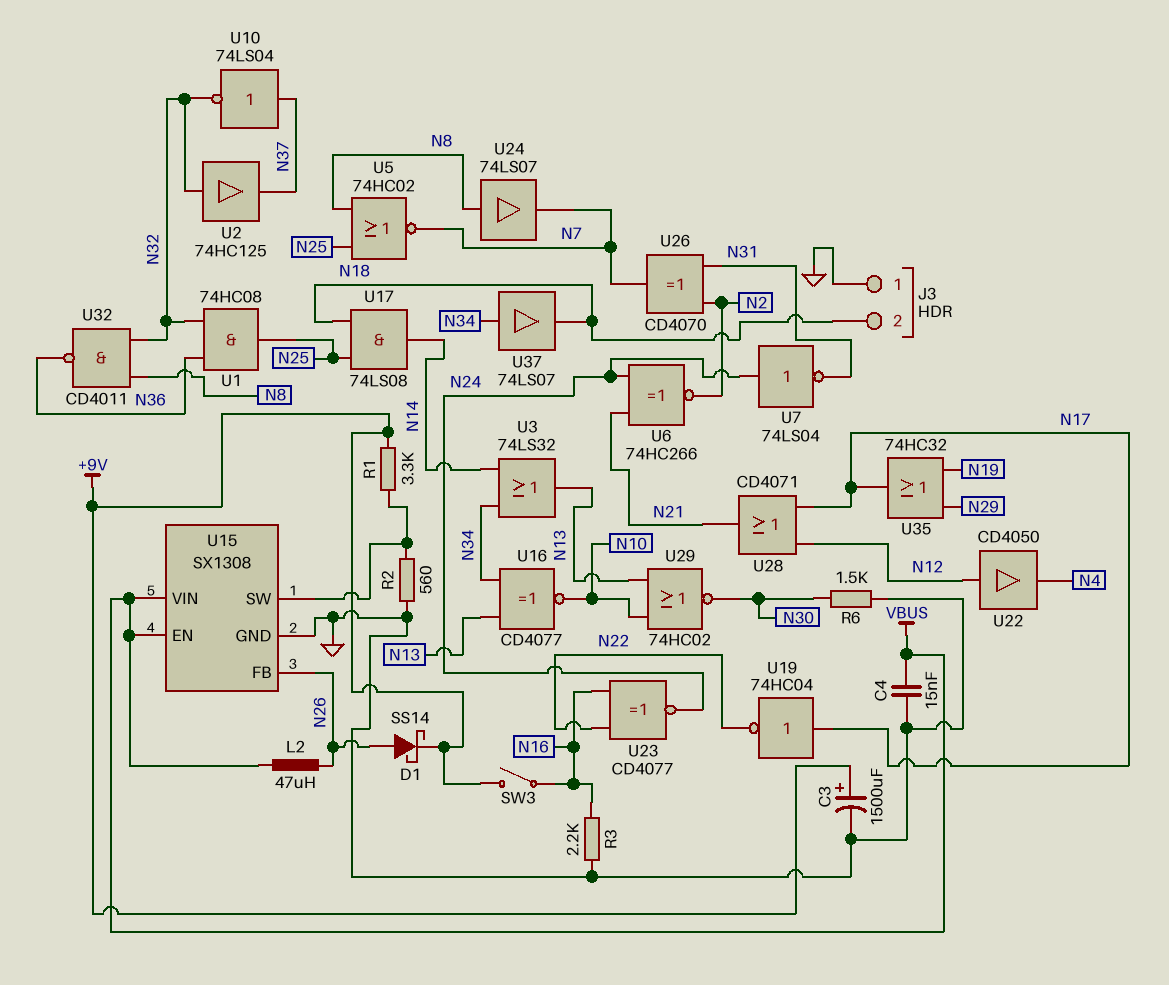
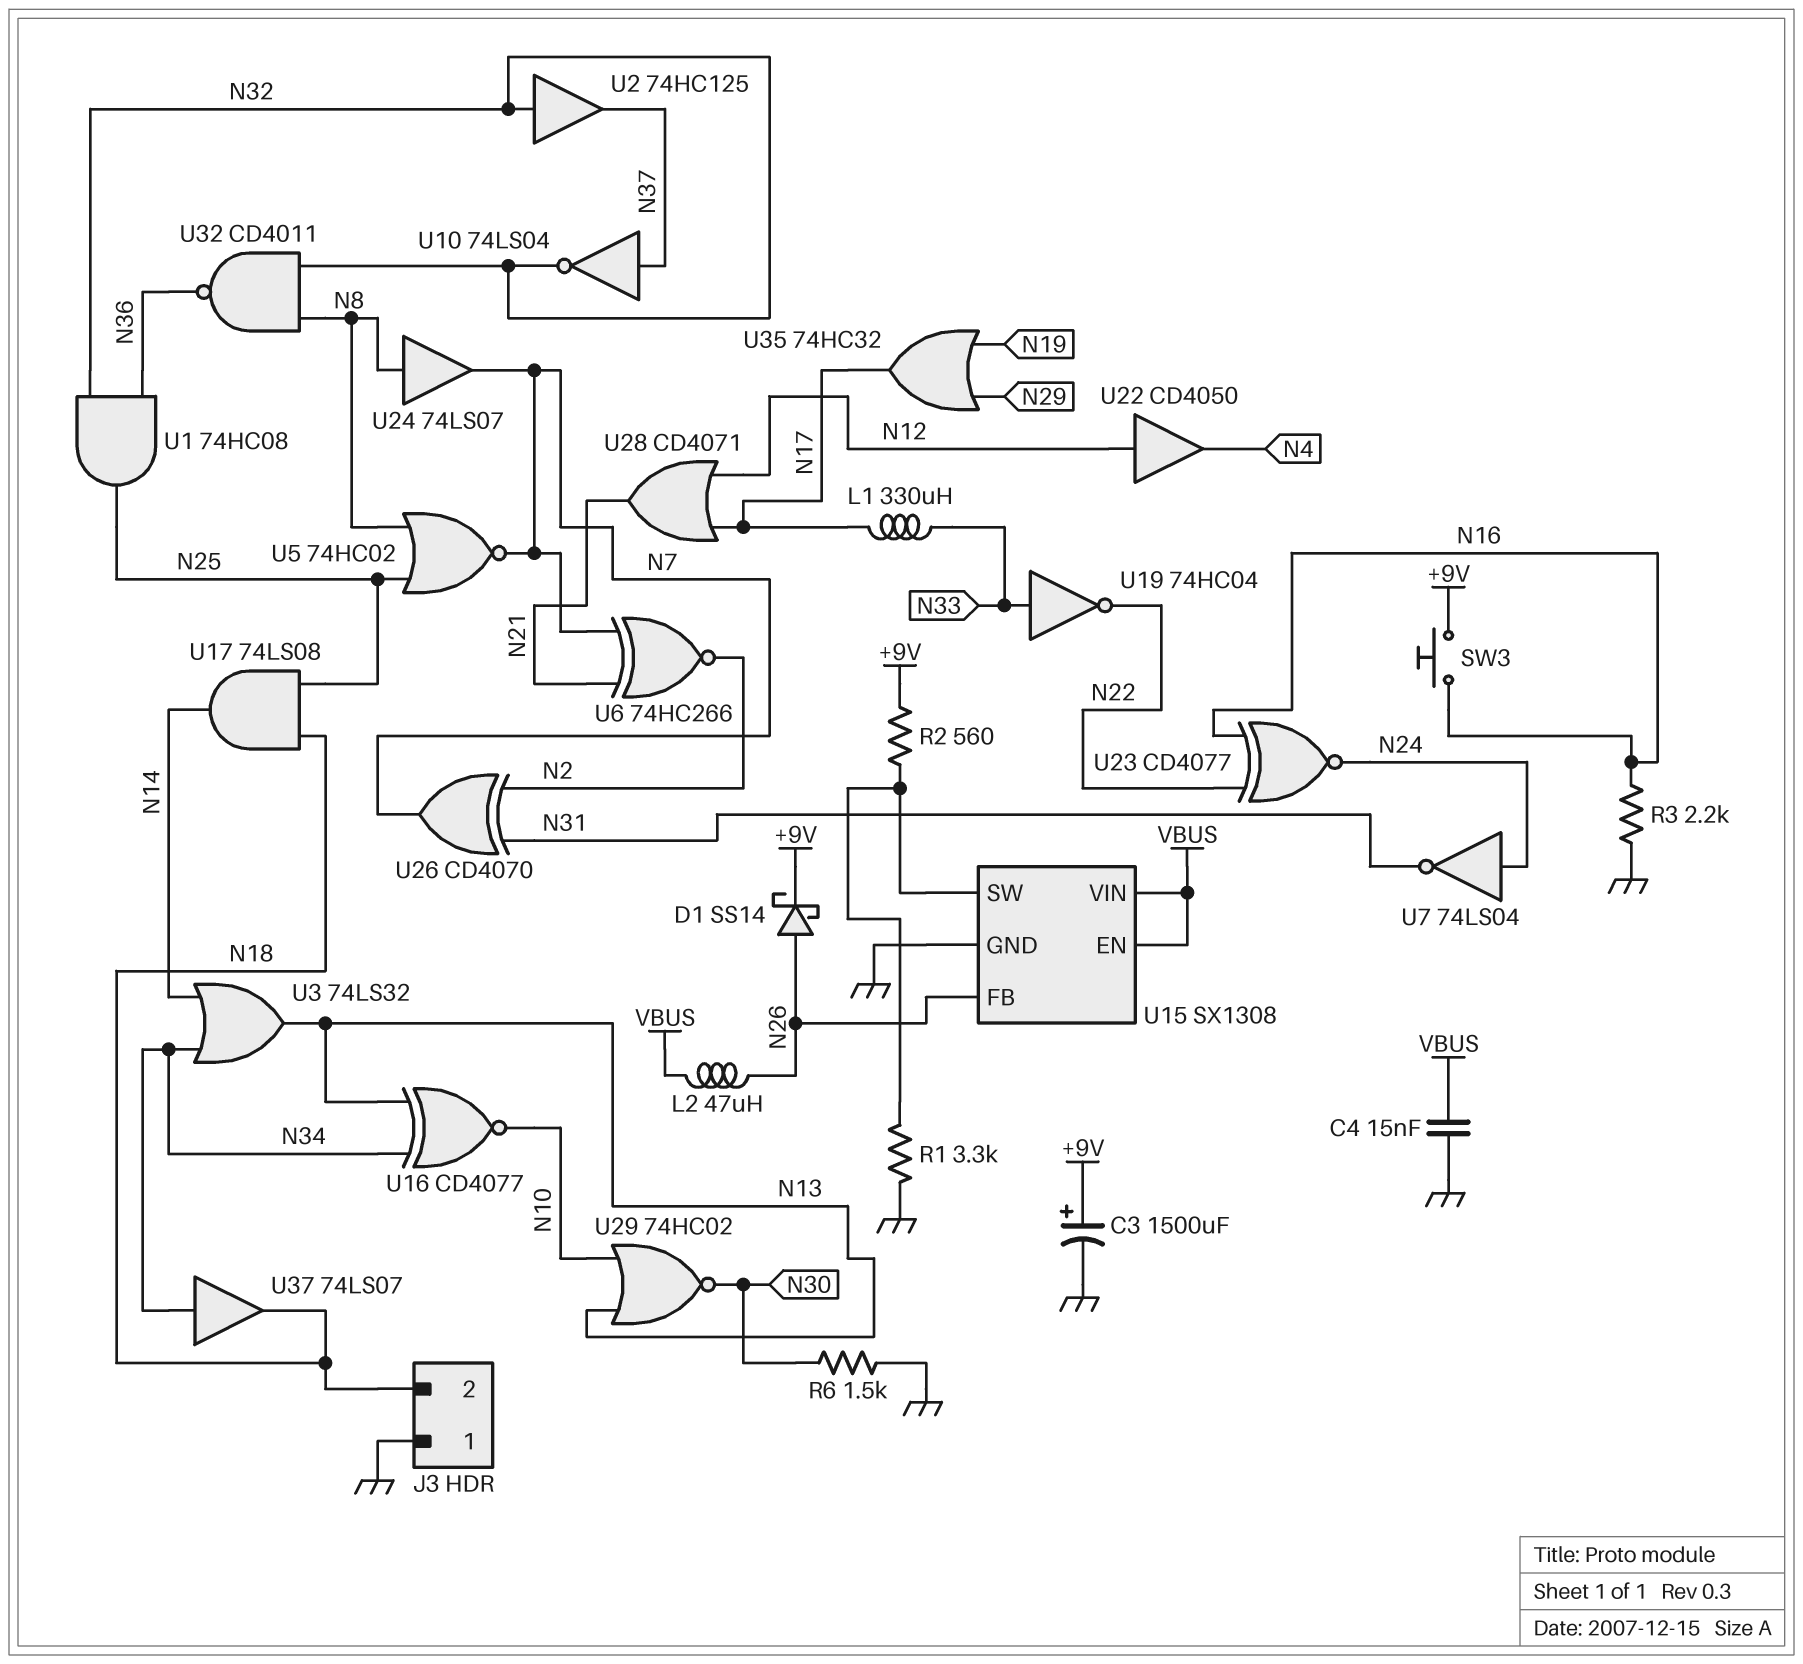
L1: none -> 330uH (N17, N33)
R1: 3.3k (+9V, U15/SW) -> 3.3k (GND, U15/SW)
R2: 560 (GND, U15/SW) -> 560 (+9V, U15/SW)
SW3: switch (+9V, N16) -> button (+9V, N16)
U6: XNOR 74HC266 (in N21, in N24, out N2) -> XNOR 74HC266 (in N7, in N21, out N2)
U19: NOT 74HC04 (in N17, out N22) -> NOT 74HC04 (in N33, out N22)

